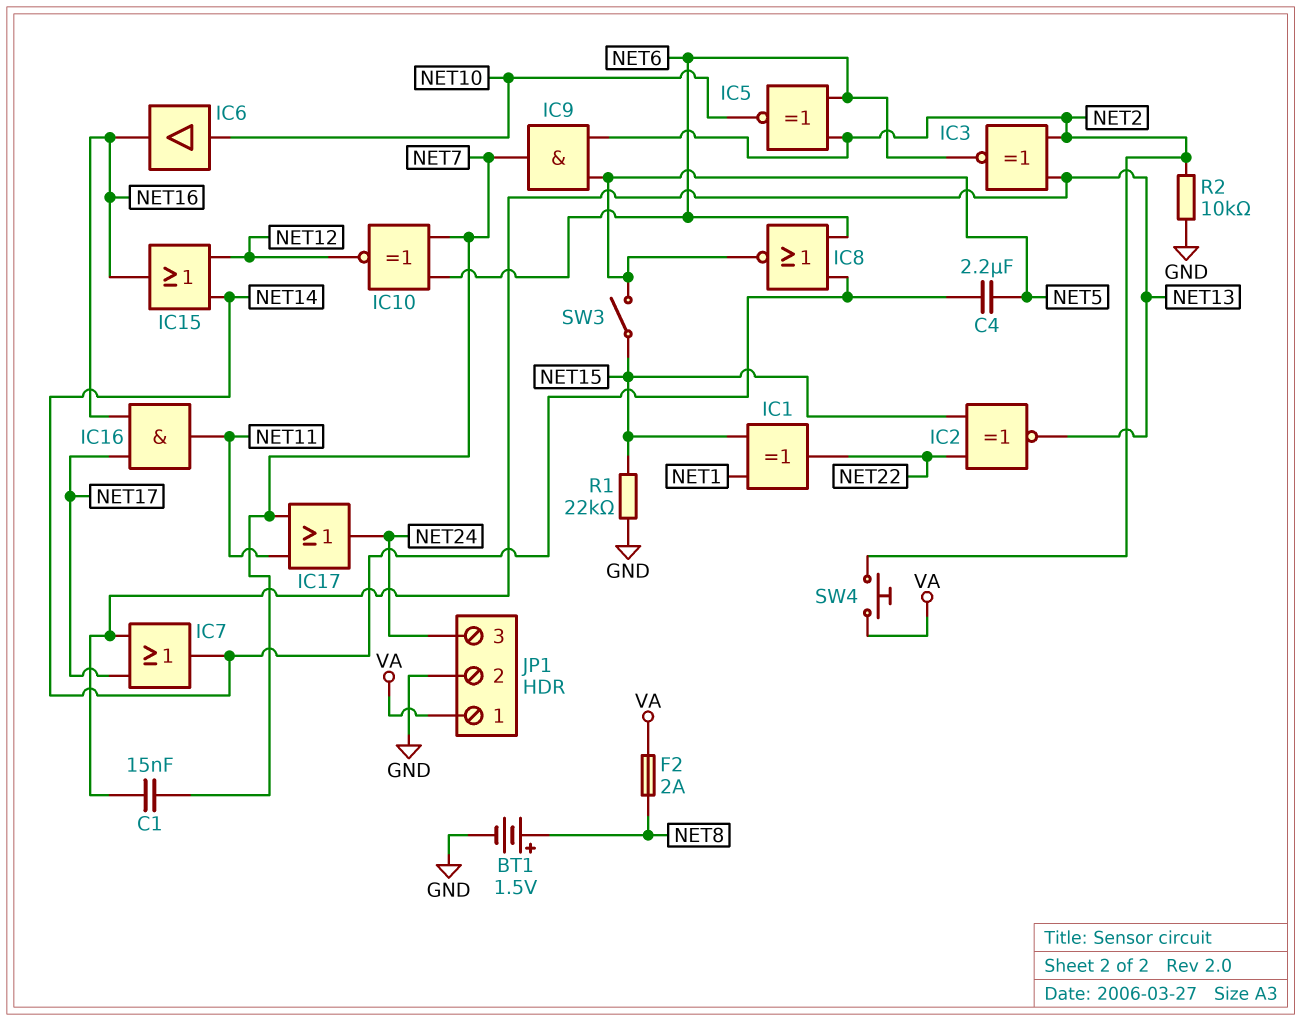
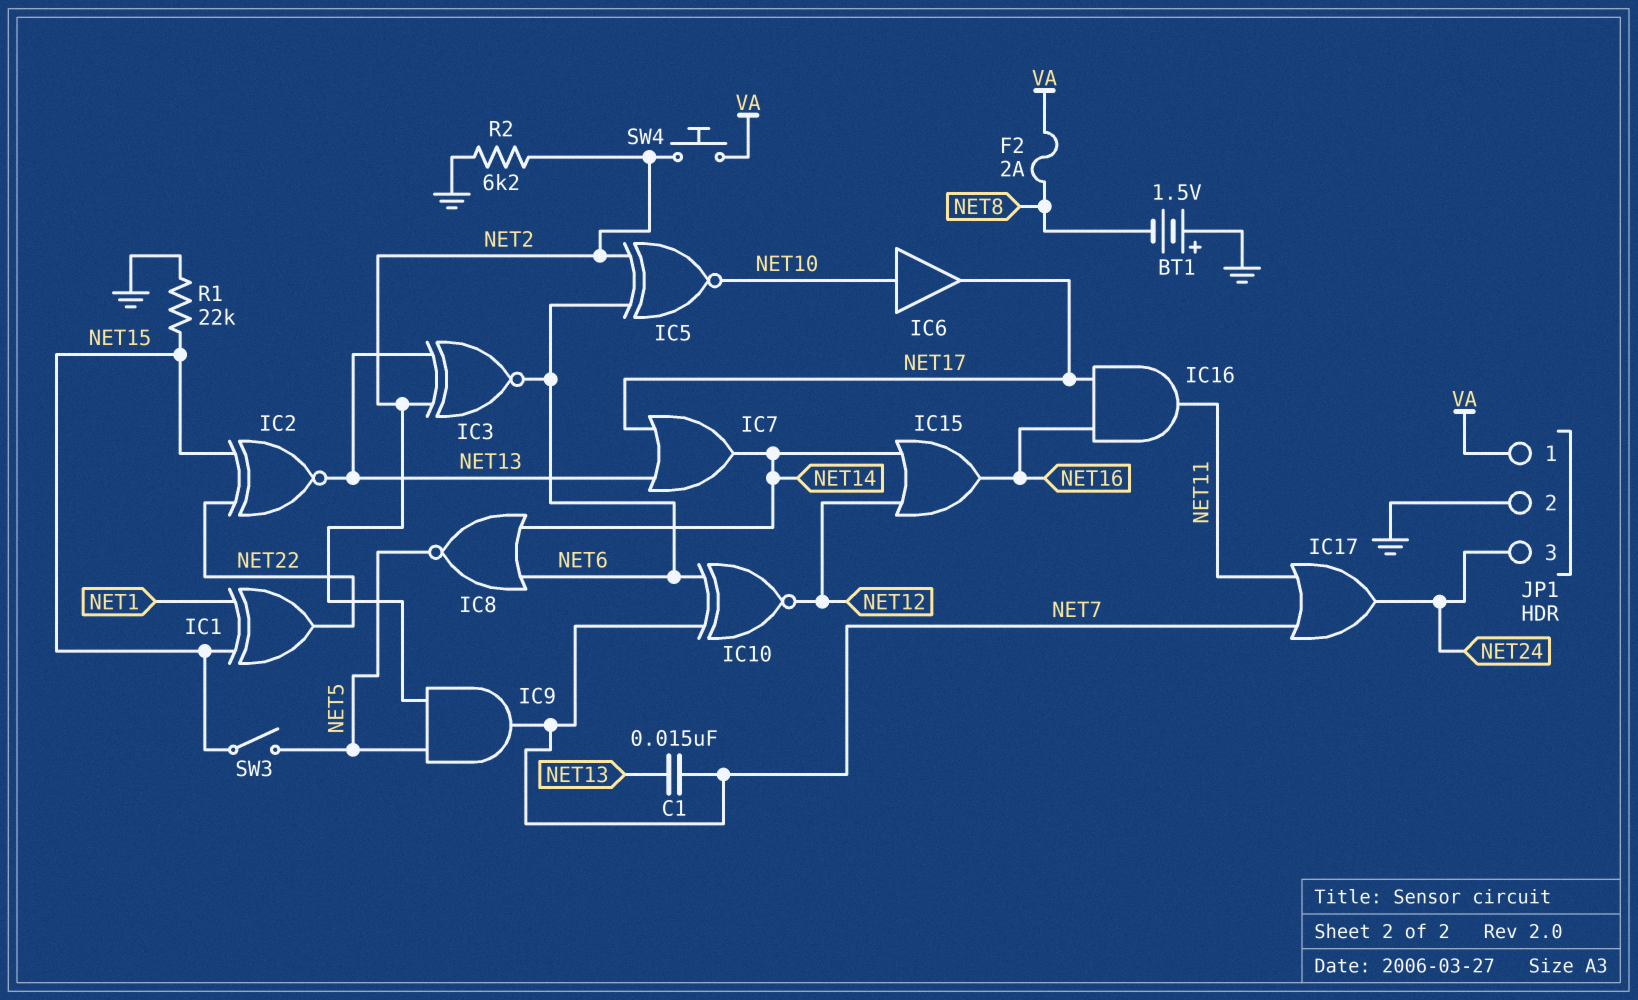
BT1: 1.5V (plus NET8, minus GND) -> 1.5V (plus GND, minus NET8)
C4: 2.2uF (NET5, NET14) -> none
IC6: buffer (in NET10, out NET16) -> buffer (in NET10, out NET17)
R2: 10k (GND, NET2) -> 6.2k (GND, NET2)

